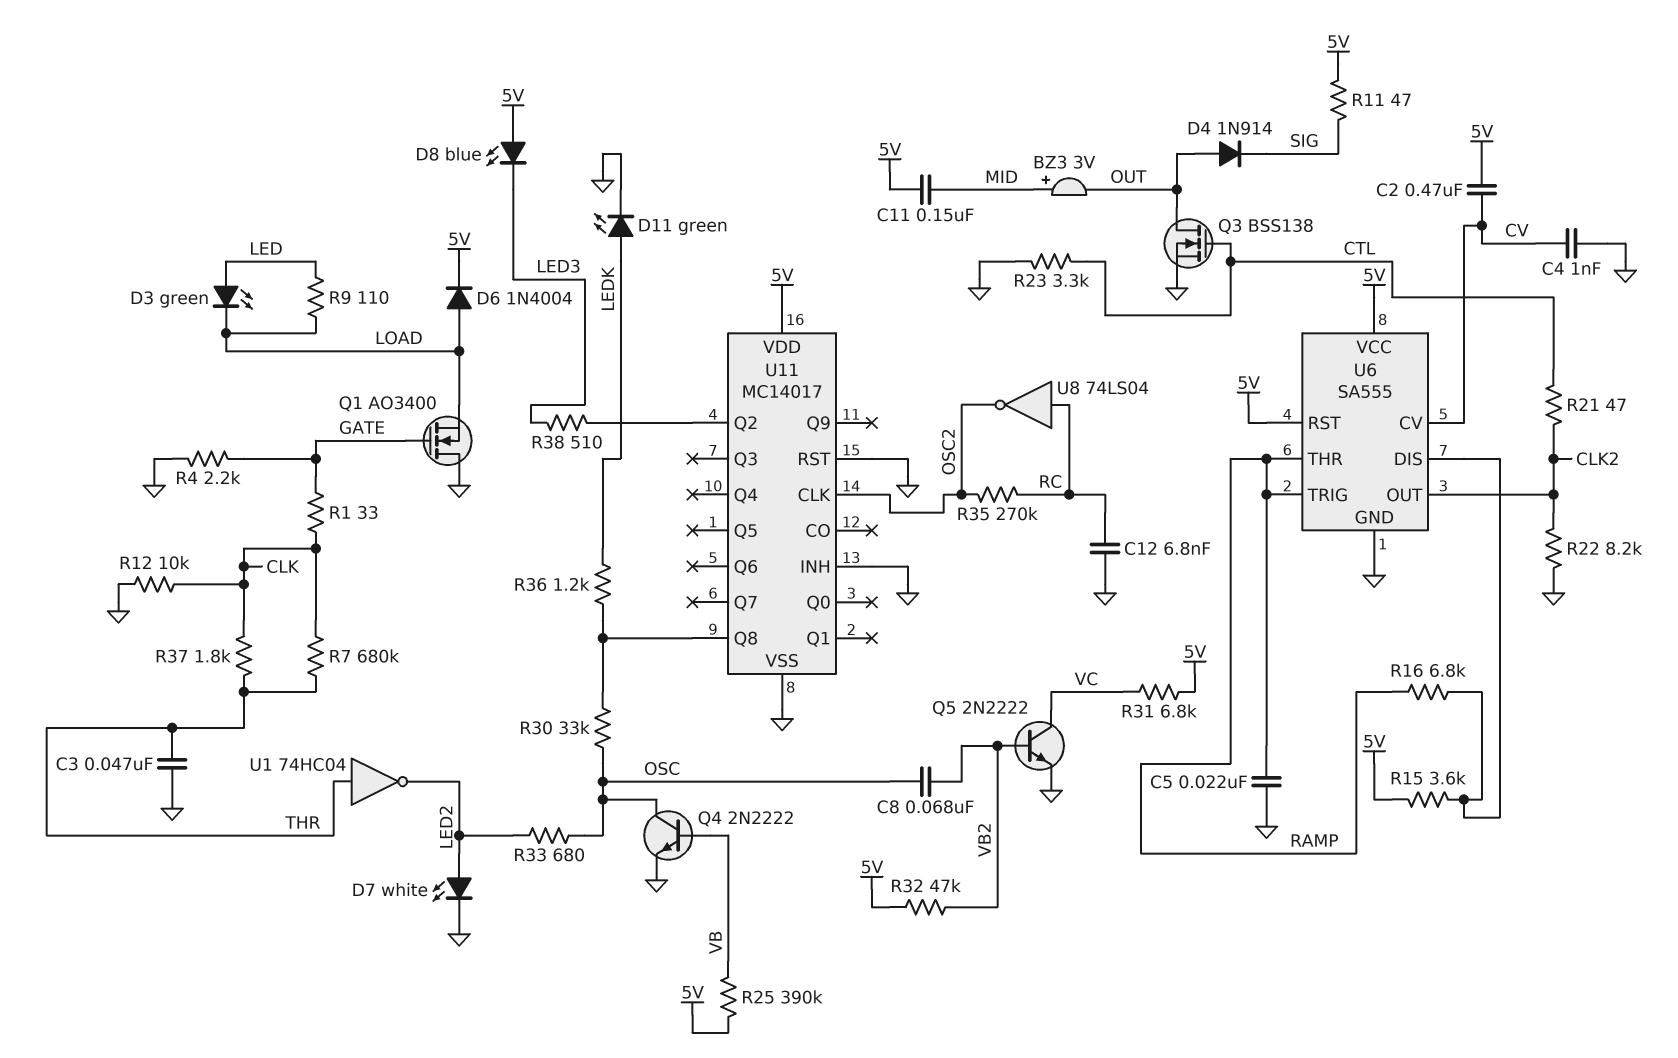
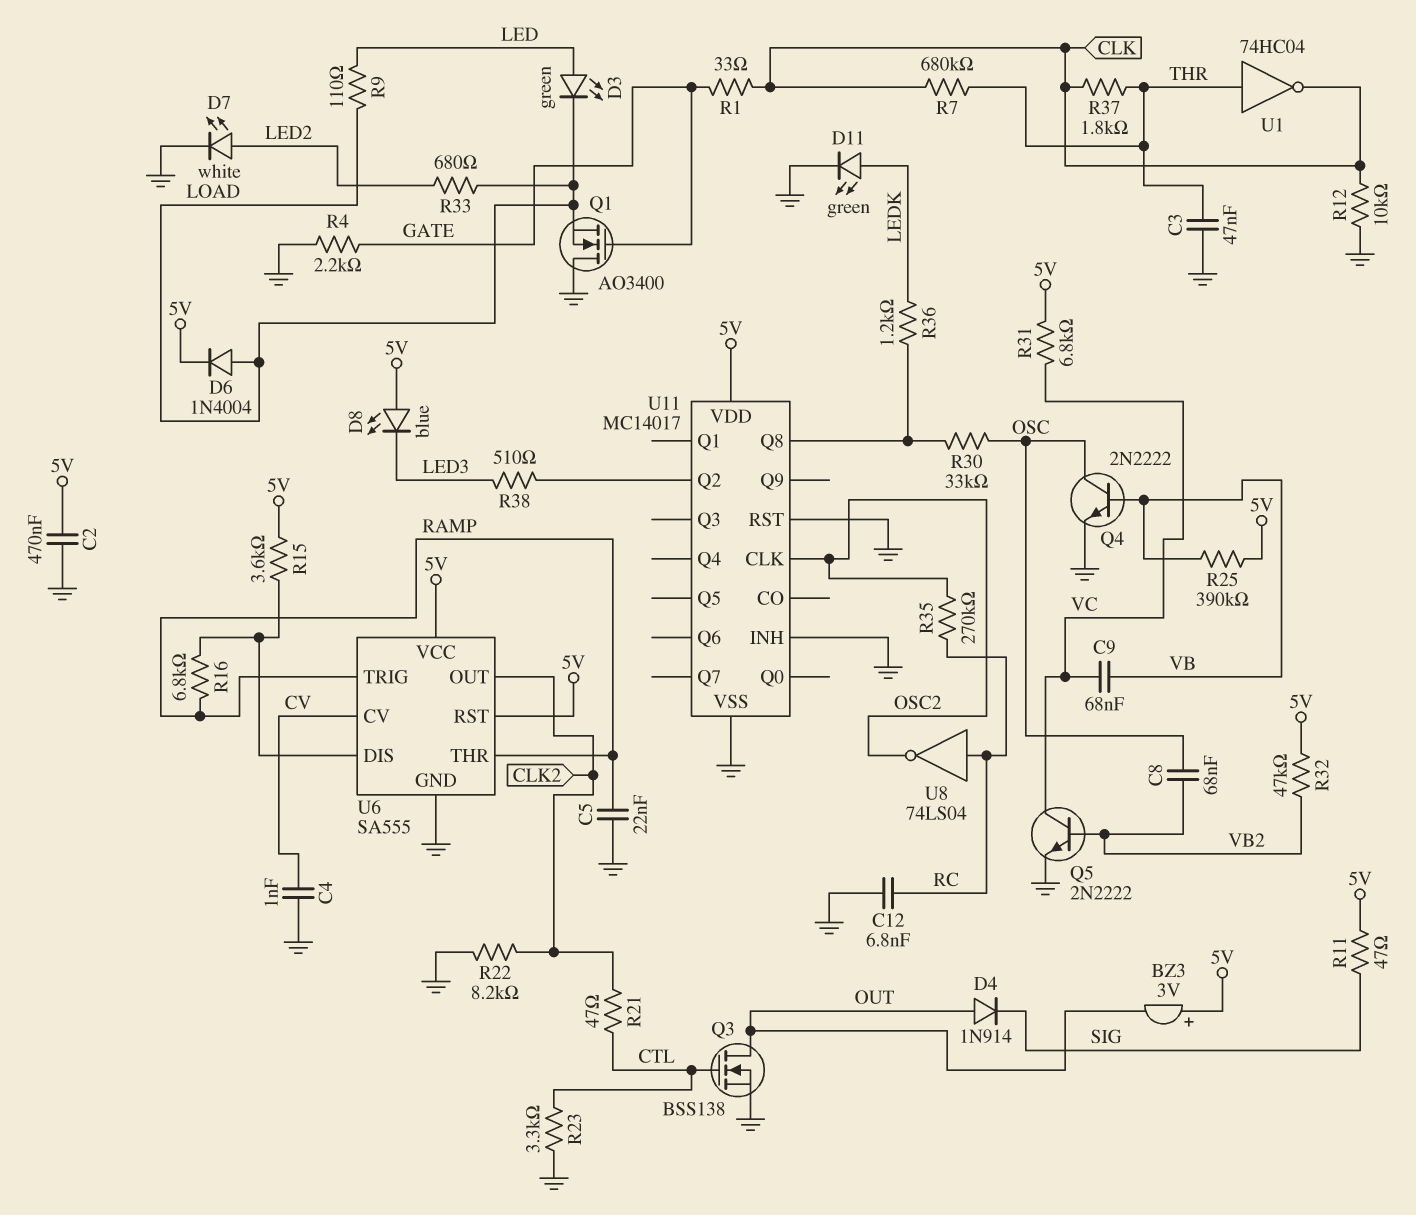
BZ3: buzzer 3V (plus MID, minus OUT) -> buzzer 3V (plus 5V, minus OUT)
C2: 470nF (5V, CV) -> 470nF (5V, GND)
C9: none -> 68nF (VB, VC)
C11: 150nF (5V, MID) -> none
R33: 680 (LED2, OSC) -> 680 (LED2, LOAD)
U1: NOT 74HC04 (in THR, out LED2) -> NOT 74HC04 (in THR, out CLK)

